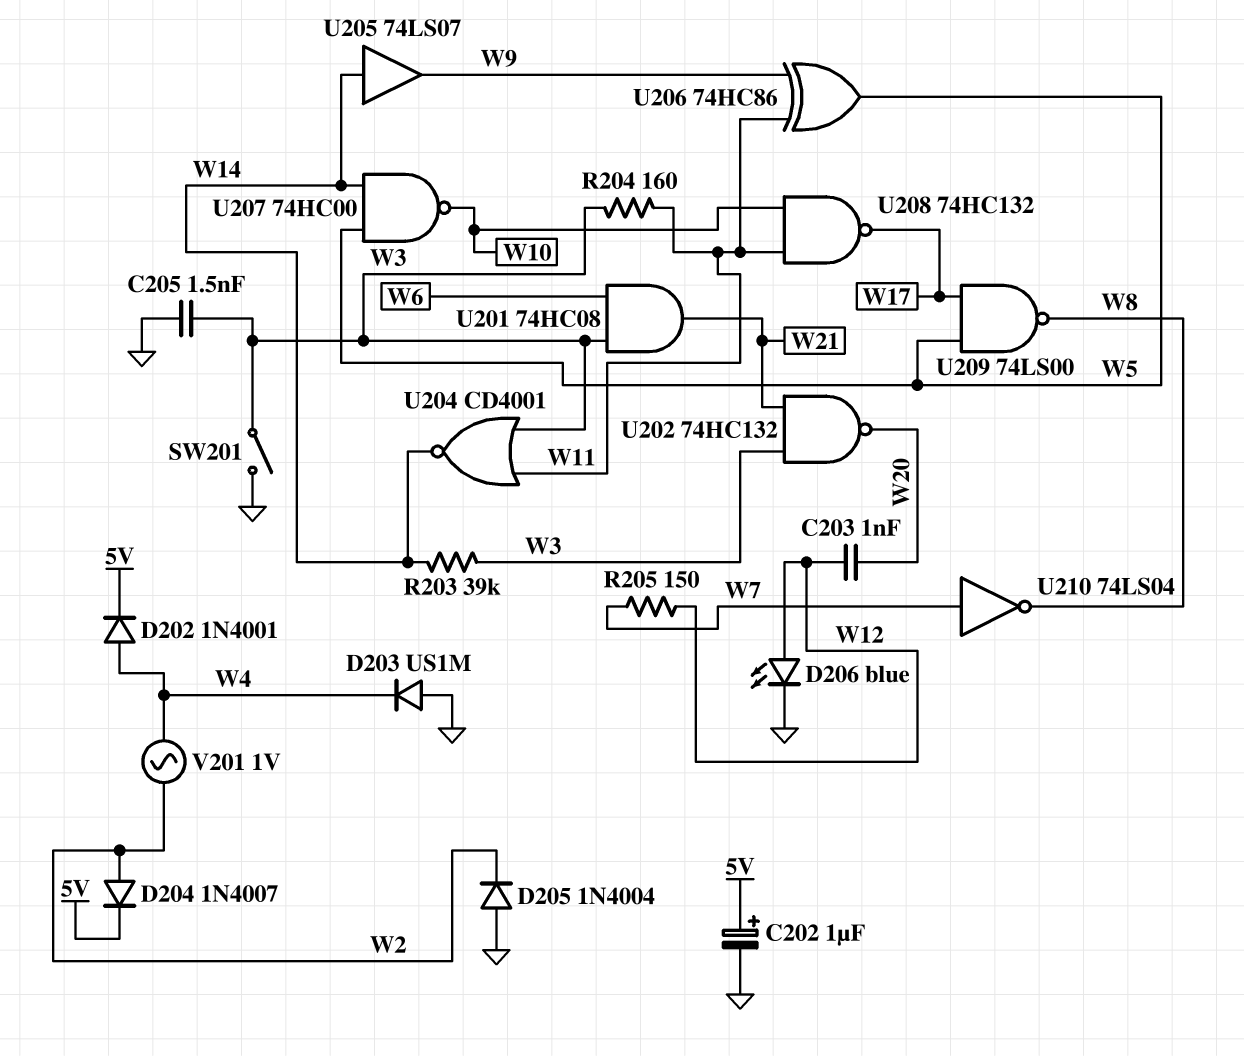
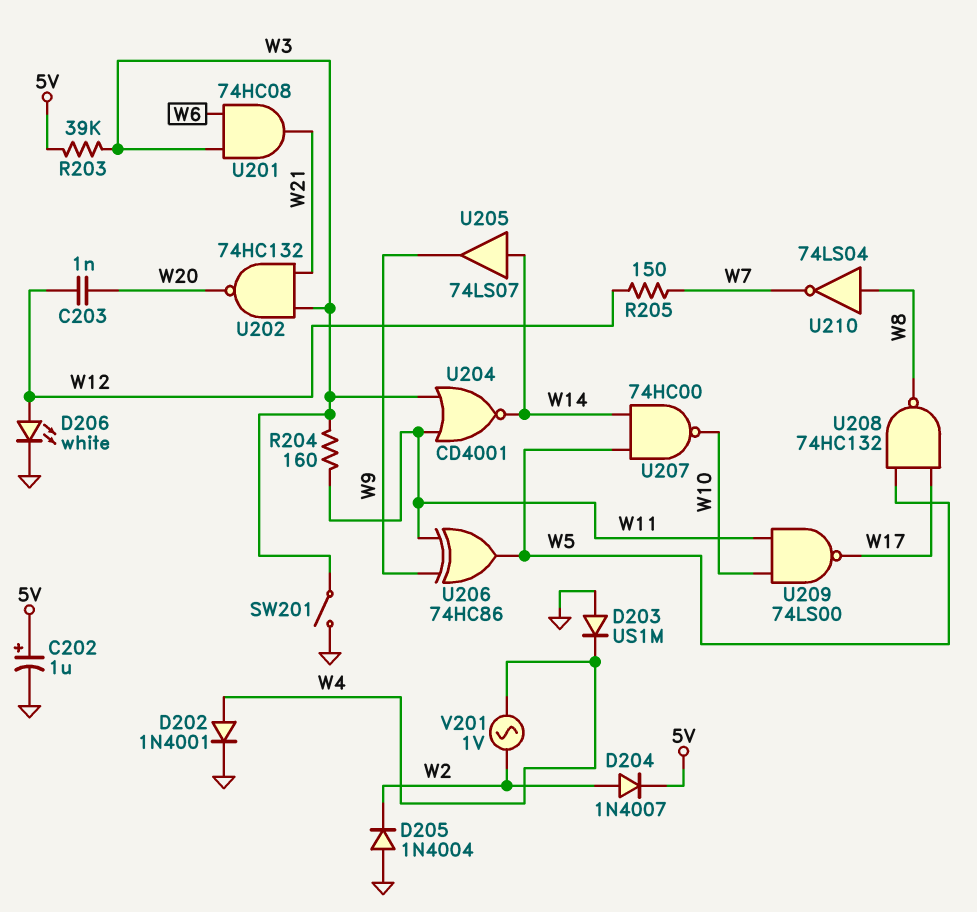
C205: 1.5nF (GND, W3) -> none
D202: diode 1N4001 (A W4, K 5V) -> diode 1N4001 (A W4, K GND)
D206: LED blue (A W12, K GND) -> LED white (A W12, K GND)
R203: 39k (W3, W14) -> 39k (5V, W3)
U208: NAND 74HC132 (in W10, in W11, out W17) -> NAND 74HC132 (in W5, in W17, out W8)
U209: NAND 74LS00 (in W5, in W17, out W8) -> NAND 74LS00 (in W10, in W11, out W17)
U210: NOT 74LS04 (in W7, out W8) -> NOT 74LS04 (in W8, out W7)

